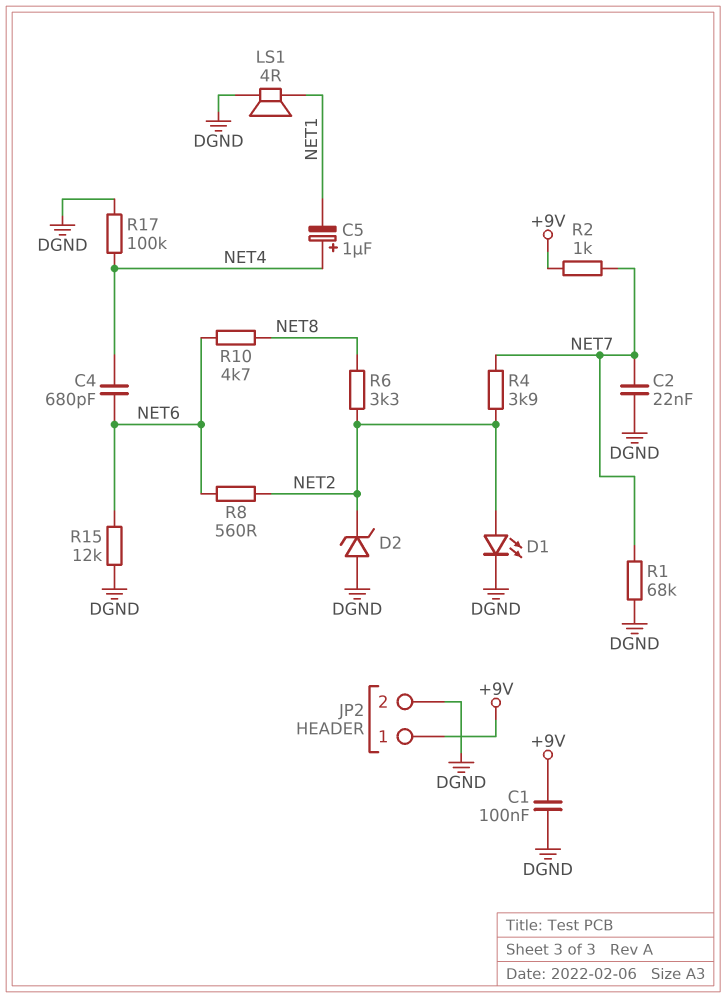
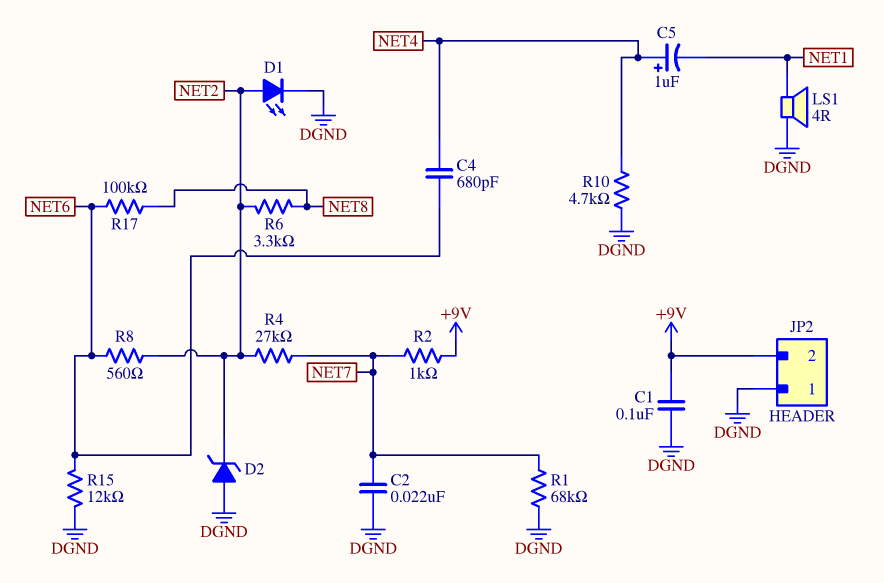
JP2 pin 1: +9V -> DGND
JP2 pin 2: DGND -> +9V
R4: 3.9k (NET2, NET7) -> 27k (NET2, NET7)
R10: 4.7k (NET6, NET8) -> 4.7k (DGND, NET4)
R17: 100k (DGND, NET4) -> 100k (NET6, NET8)

